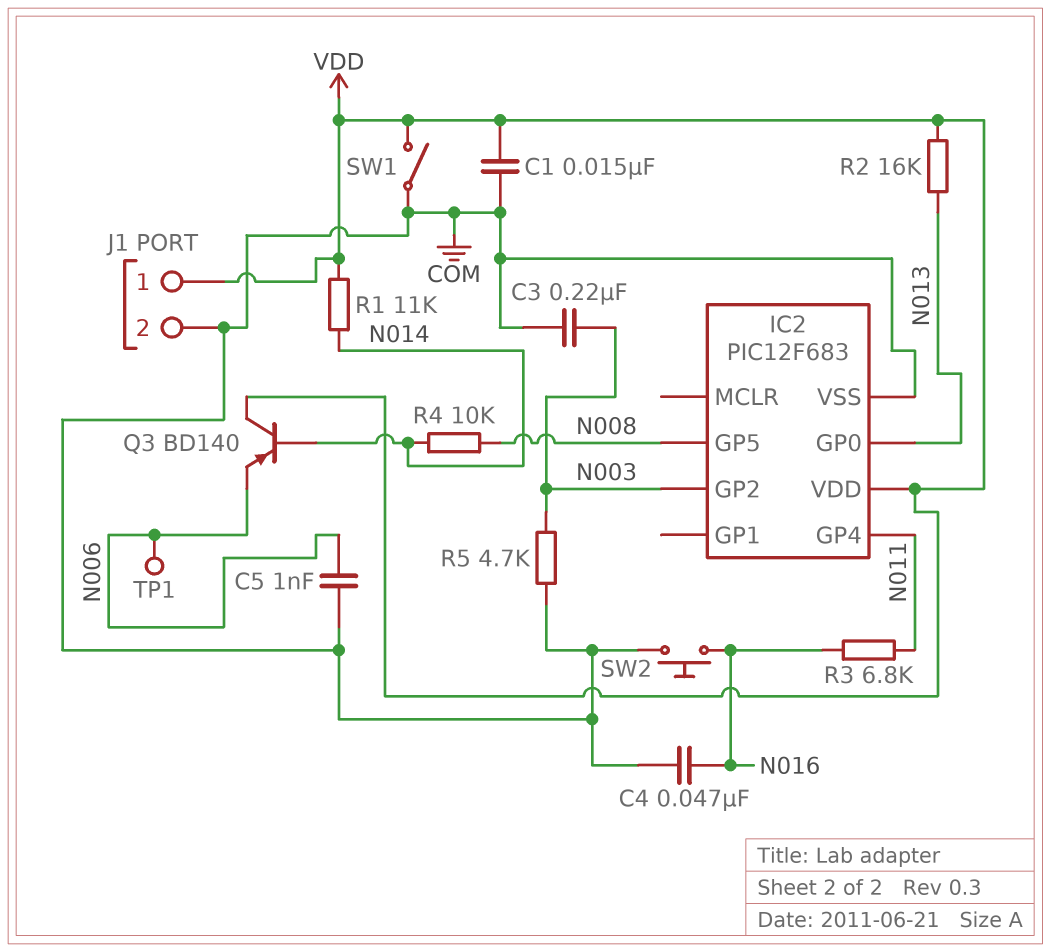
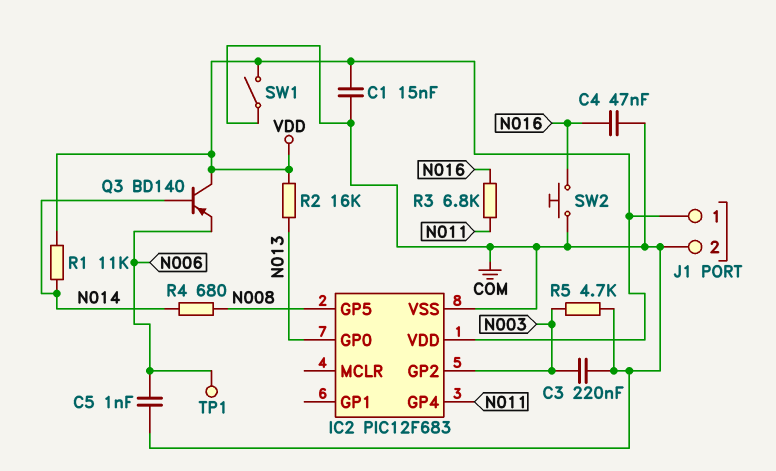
R4: 10k (N008, N014) -> 680 (N008, N014)

